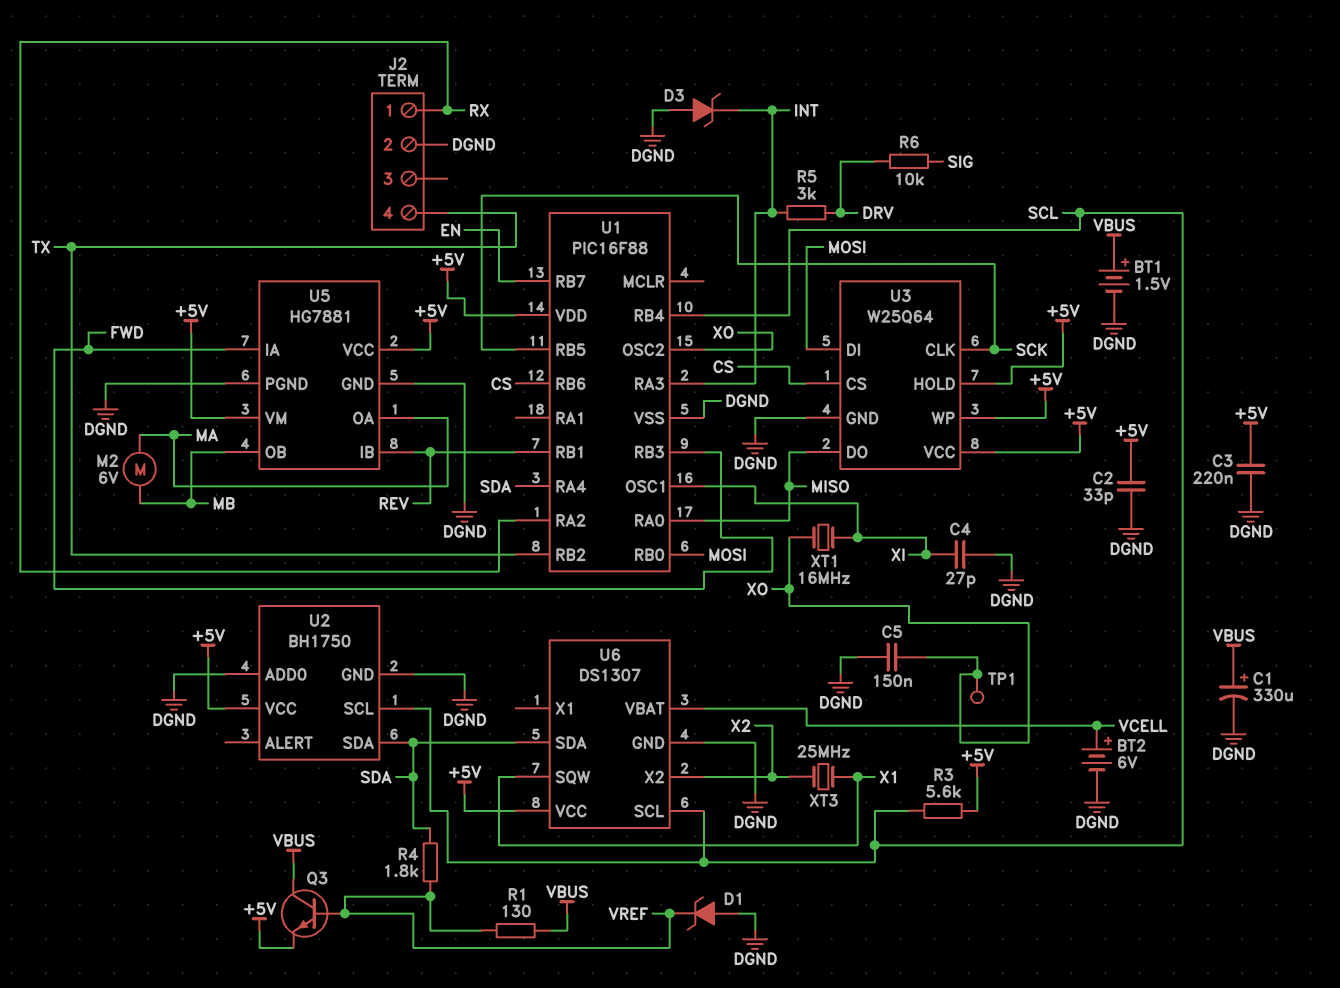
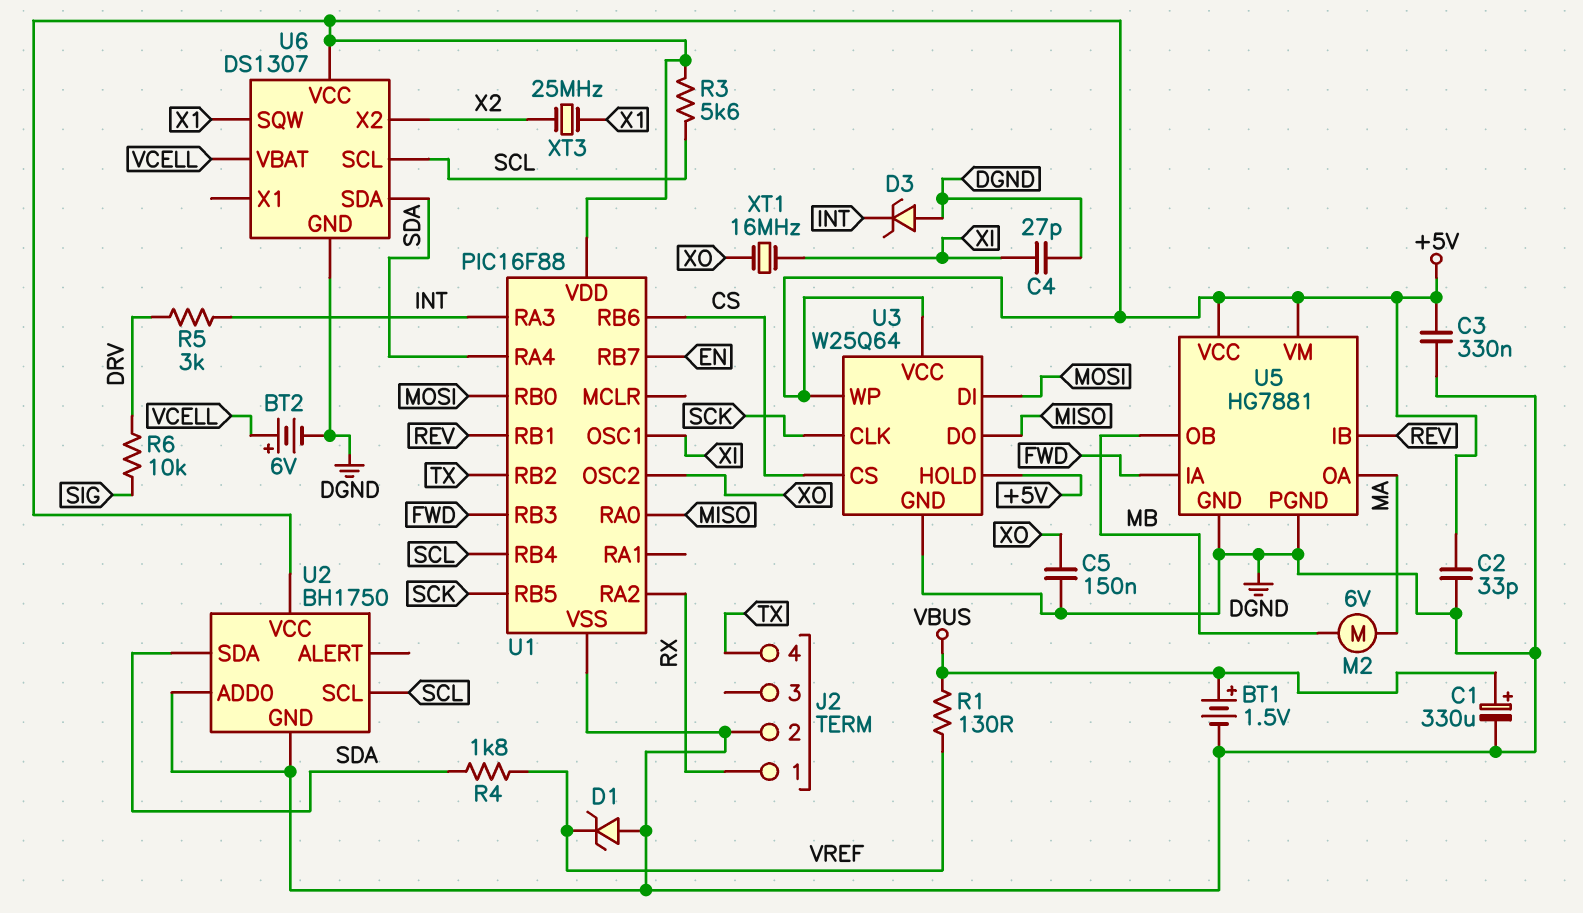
C3: 220nF (+5V, DGND) -> 330nF (+5V, DGND)
Q3: NPN (B VREF, C VBUS, E +5V) -> none
TP1: test point (XO) -> none

